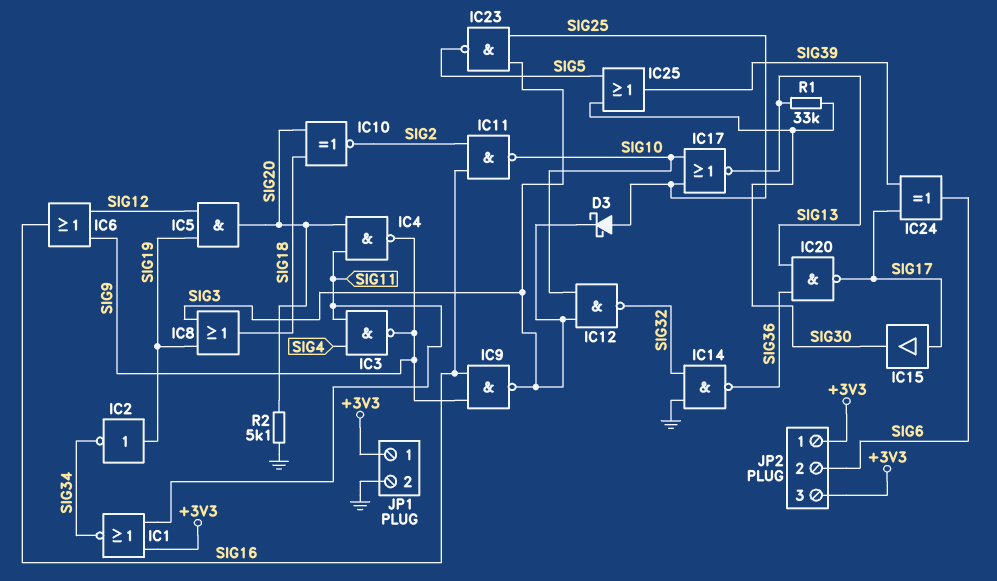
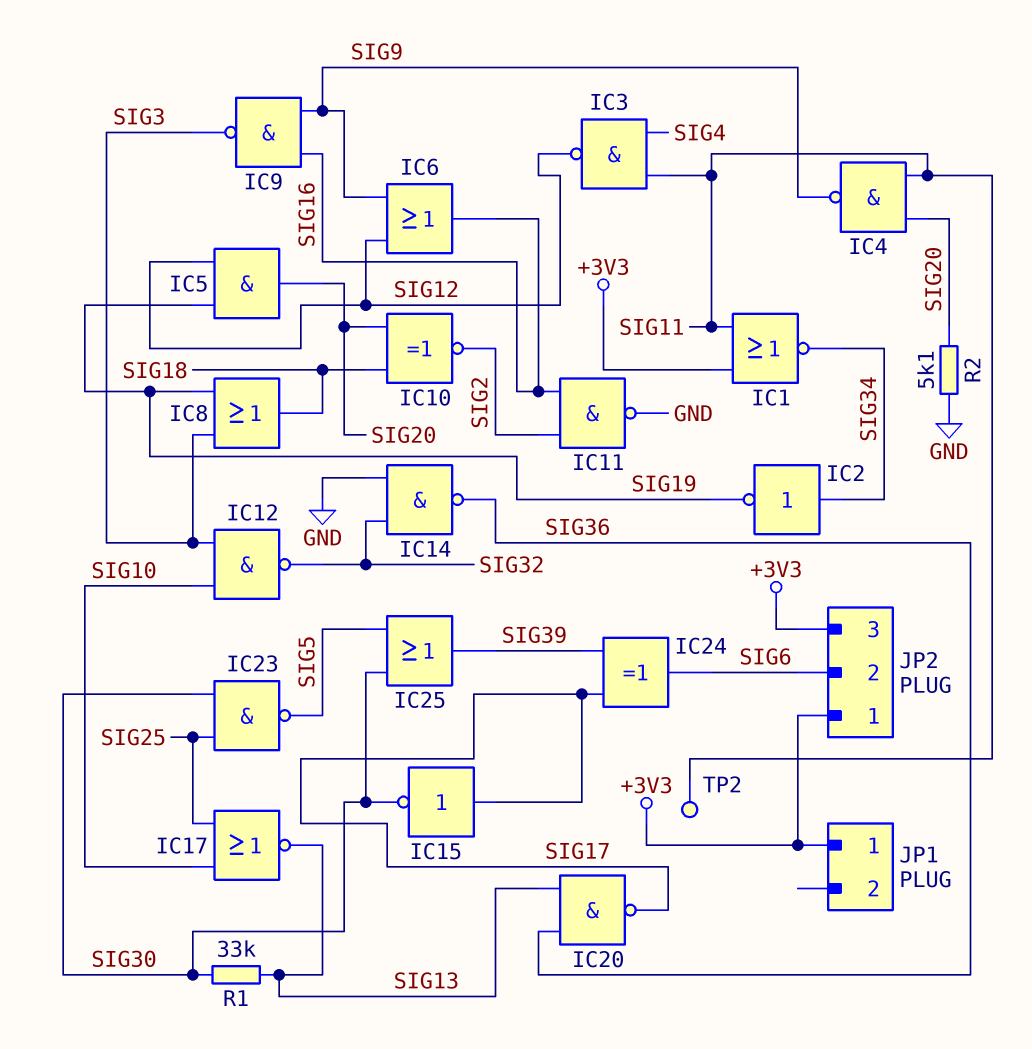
D3: schottky (A SIG25, K SIG3) -> none
IC2: NOT (in SIG19, out SIG34) -> NOT (in SIG34, out SIG19)
IC3: NAND (in SIG4, in SIG11, out SIG9) -> NAND (in SIG4, in SIG11, out SIG12)
IC11: NAND (in SIG2, in SIG16, out SIG10) -> NAND (in SIG2, in SIG16, out GND)
IC15: buffer (in SIG17, out SIG30) -> NOT (in SIG17, out SIG30)
IC23: NAND (in SIG3, in SIG25, out SIG5) -> NAND (in SIG25, in SIG30, out SIG5)
JP1 pin 2: GND -> none
TP2: none -> test point (SIG11)

